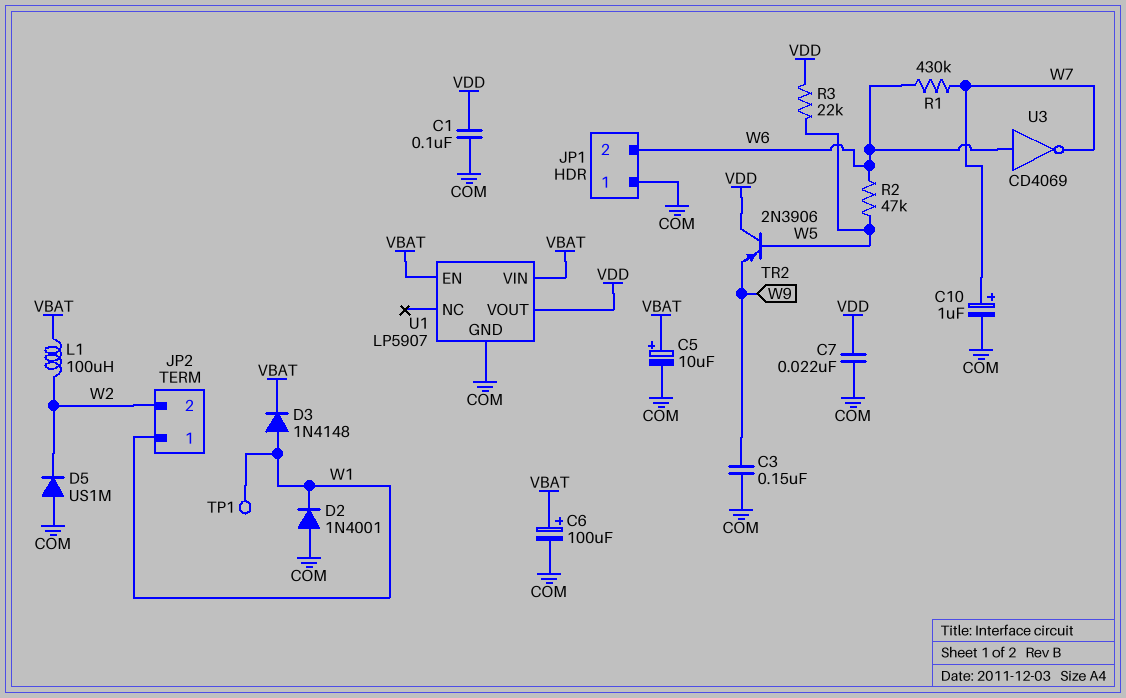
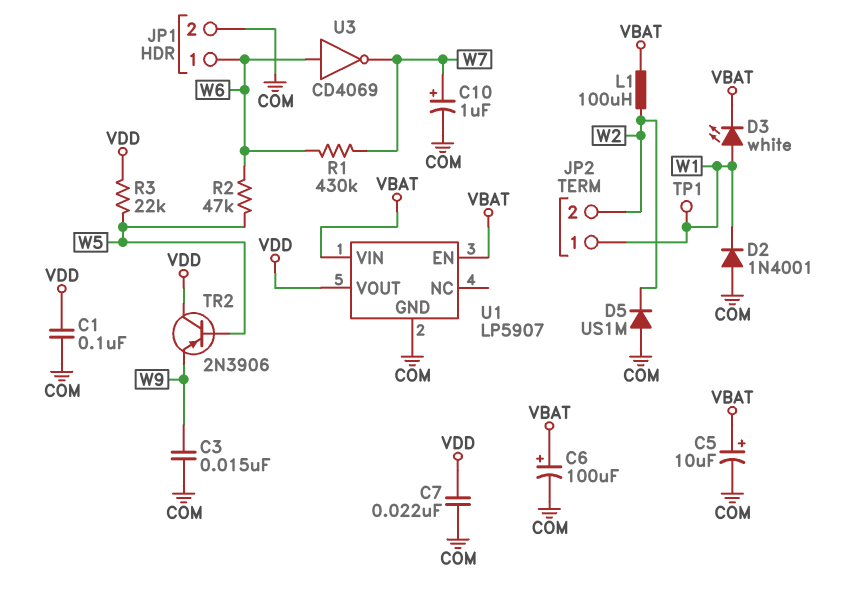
C3: 150nF (COM, W9) -> 15nF (COM, W9)
D3: diode 1N4148 (A W1, K VBAT) -> LED white (A W1, K VBAT)
JP1 pin 1: COM -> W6
JP1 pin 2: W6 -> COM

